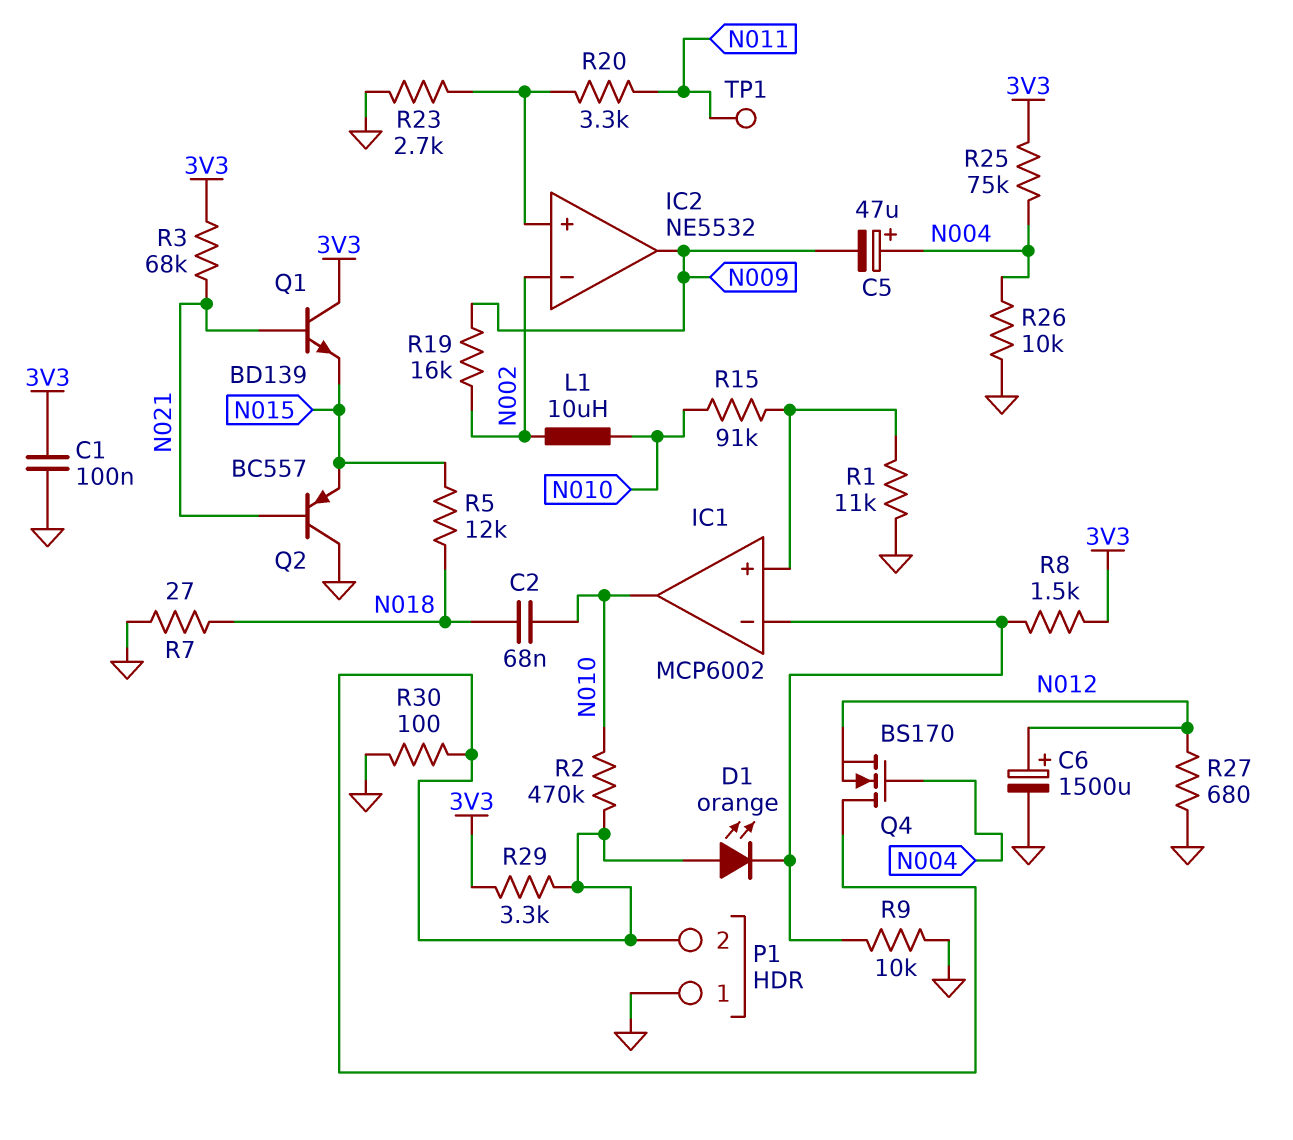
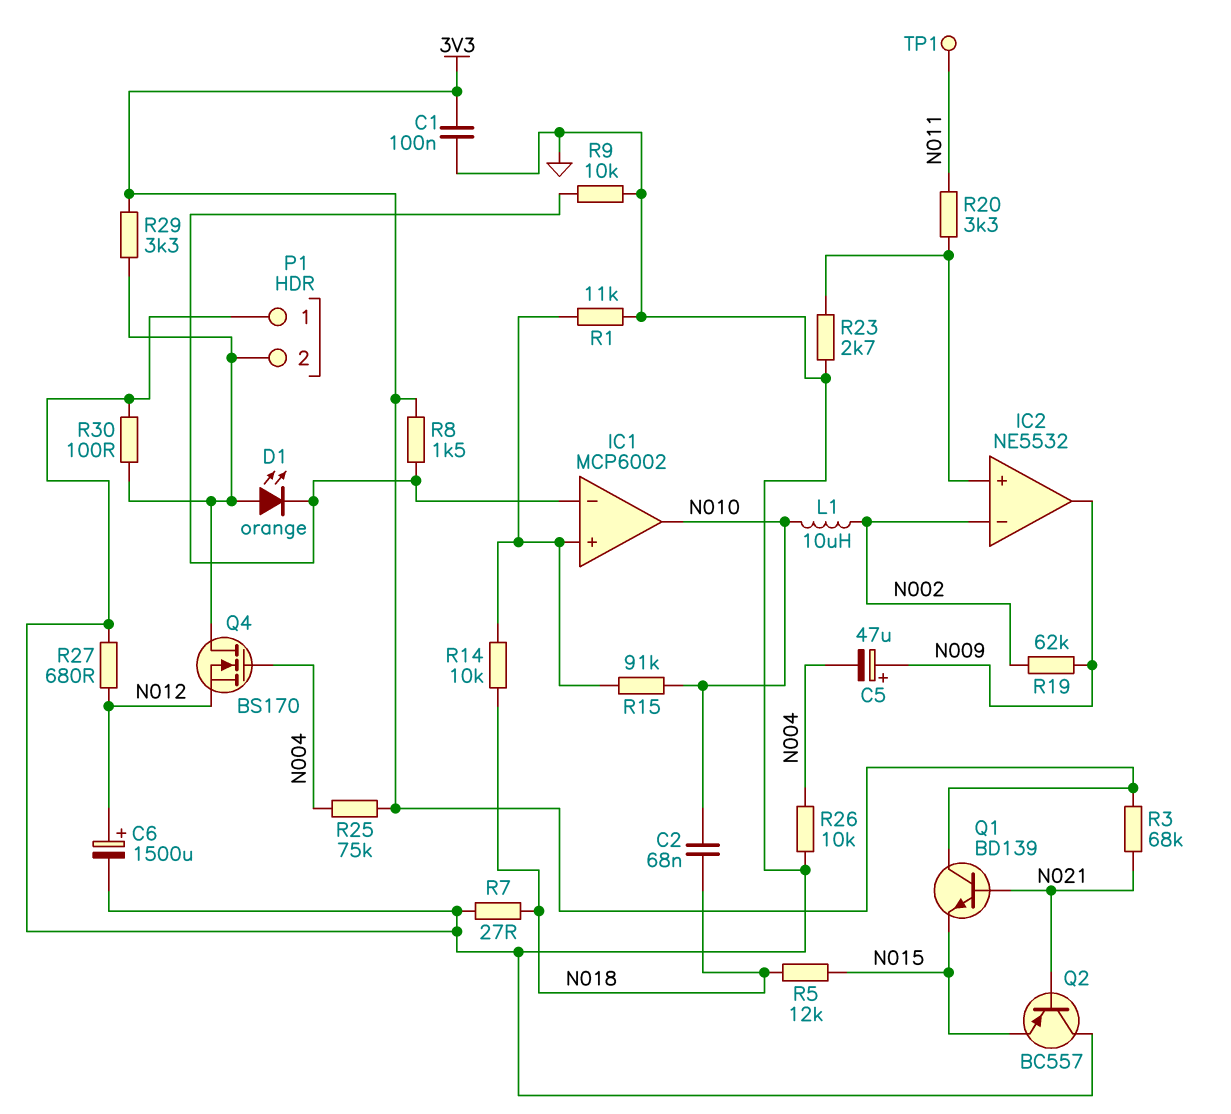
C5: 47uF (plus N004, minus N009) -> 47uF (plus N009, minus N004)
R2: 470k (N010, P1/2) -> none
R14: none -> 10k (IC1/in+, N018)
R19: 16k (N002, N009) -> 62k (N002, N009)

